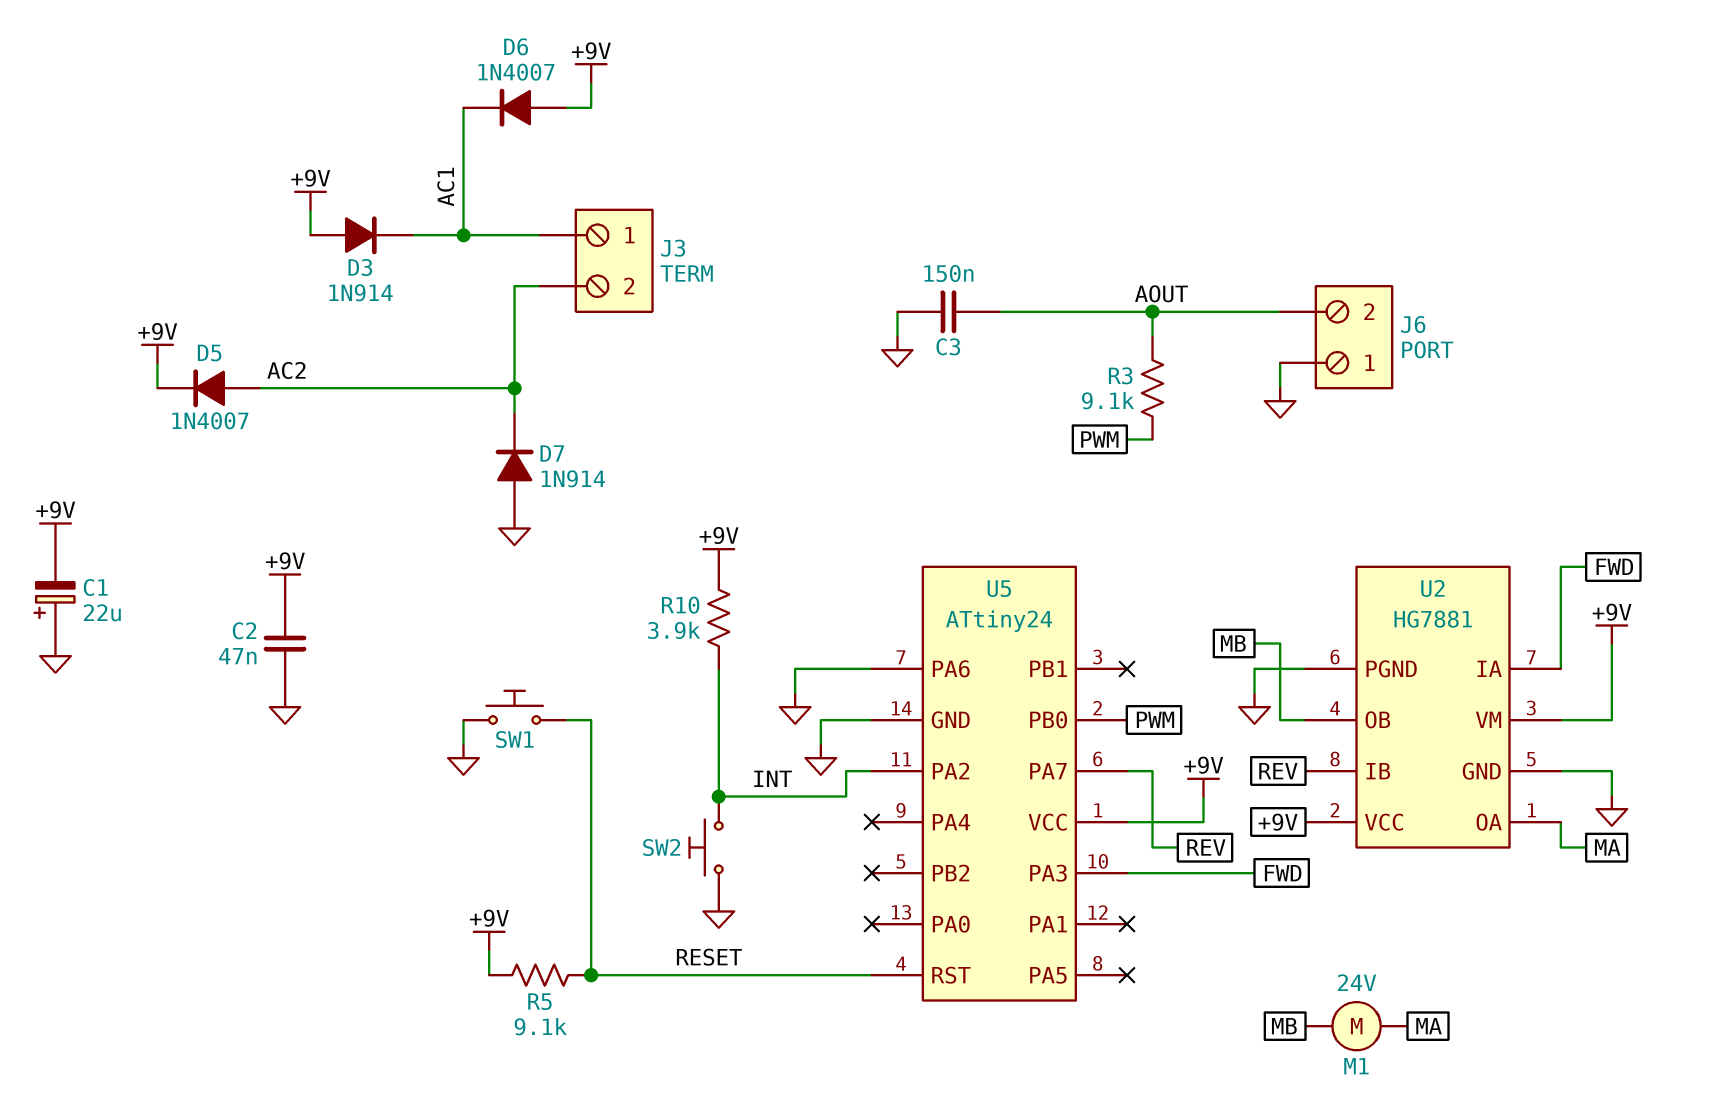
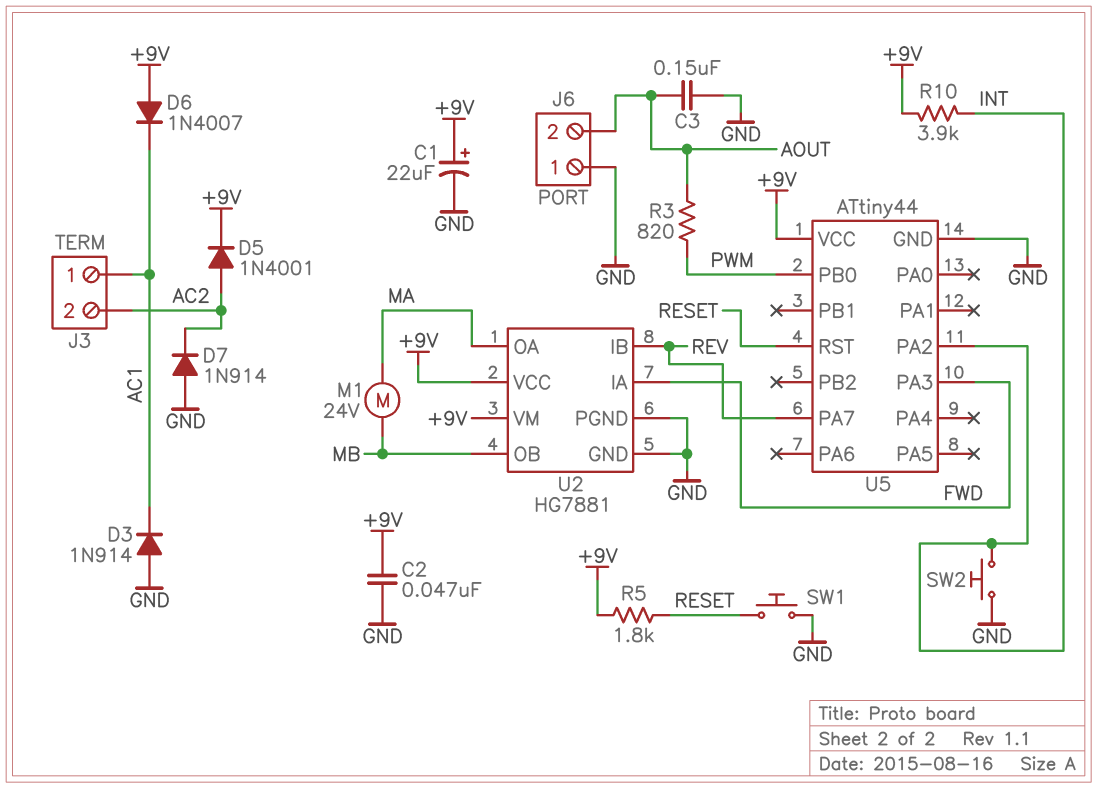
C1: 22uF (plus GND, minus +9V) -> 22uF (plus +9V, minus GND)
D3: diode 1N914 (A +9V, K AC1) -> diode 1N914 (A GND, K AC1)
D5: diode 1N4007 (A AC2, K +9V) -> diode 1N4001 (A AC2, K +9V)
R3: 9.1k (AOUT, PWM) -> 820 (AOUT, PWM)
R5: 9.1k (+9V, RESET) -> 1.8k (+9V, RESET)
U5: ATtiny24 -> ATtiny44
U5 pin PA6: GND -> none

